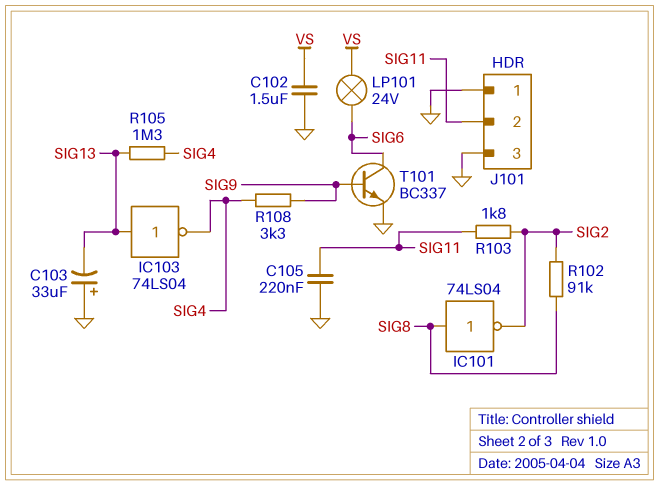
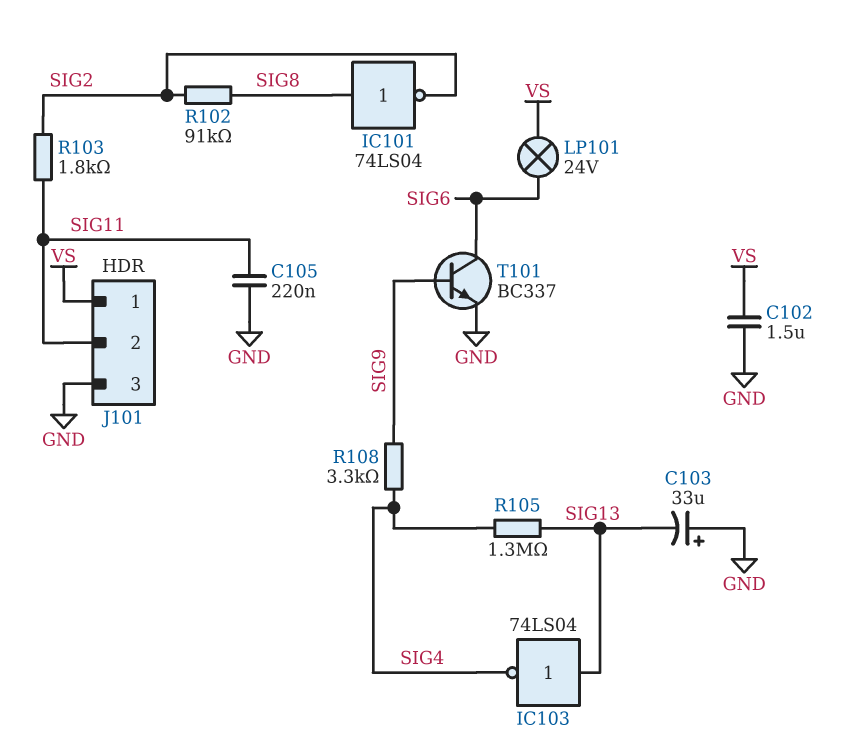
J101 pin 1: GND -> VS

